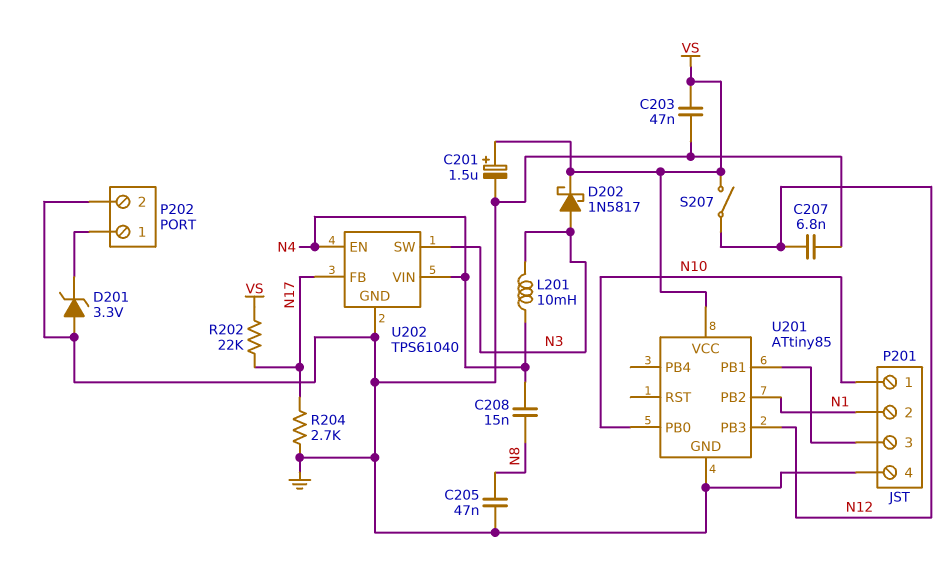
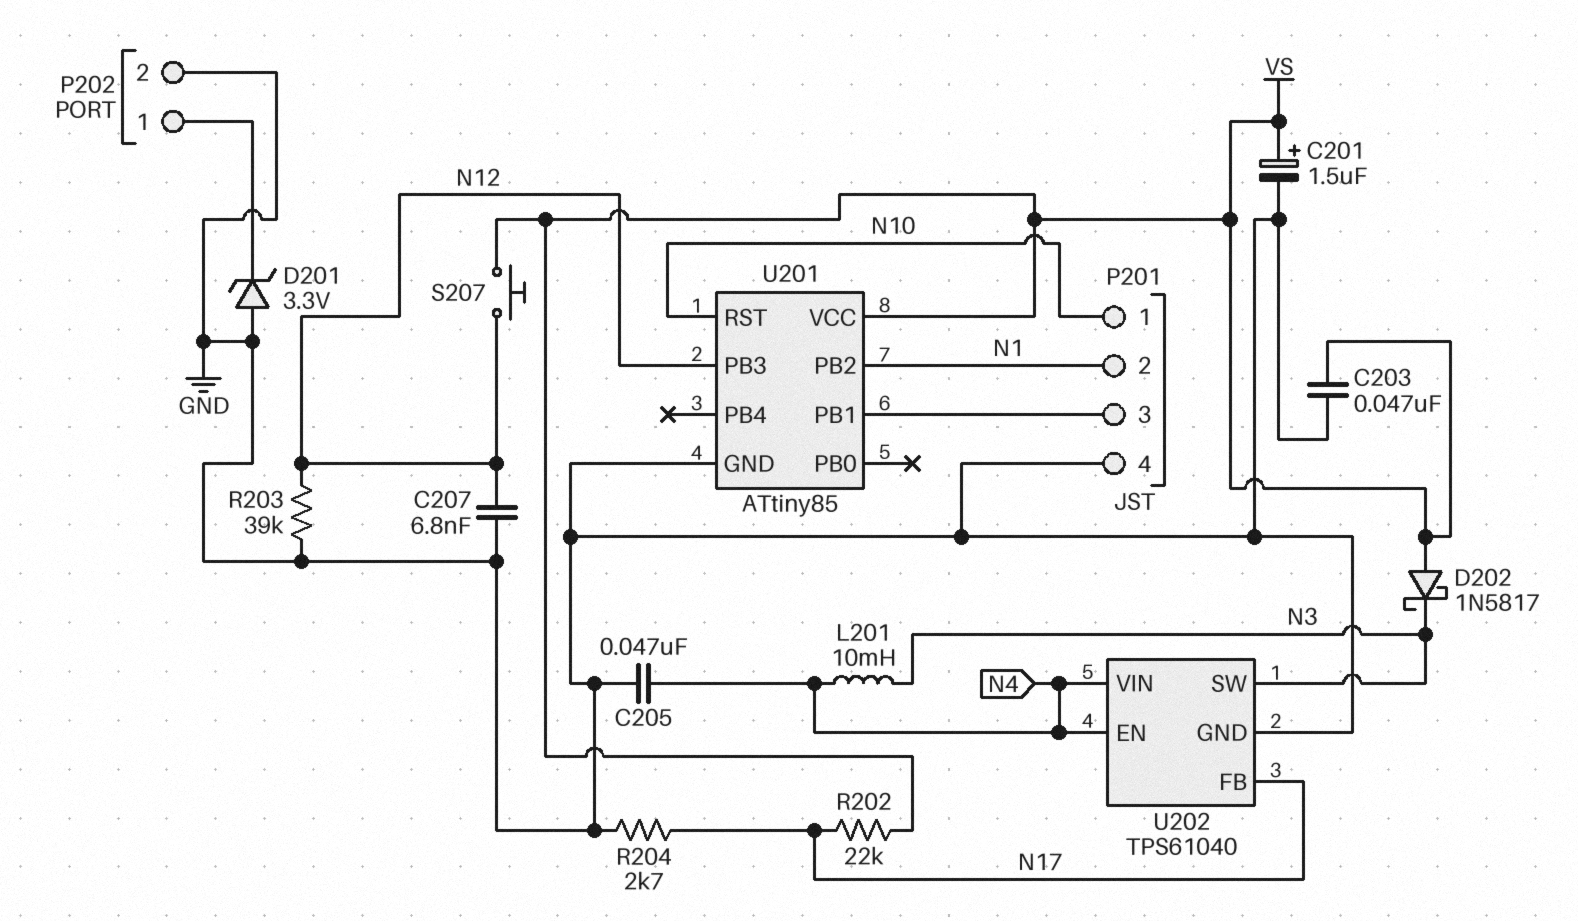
C205: 47nF (GND, N8) -> 47nF (GND, N4)
C208: 15nF (N4, N8) -> none
D202: schottky 1N5817 (A N3, K VS) -> schottky 1N5817 (A VS, K N3)
R203: none -> 39k (GND, N12)
S207: switch (N12, VS) -> button (N12, VS)
U201 pin PB0: N10 -> none
U201 pin RST: none -> N10

